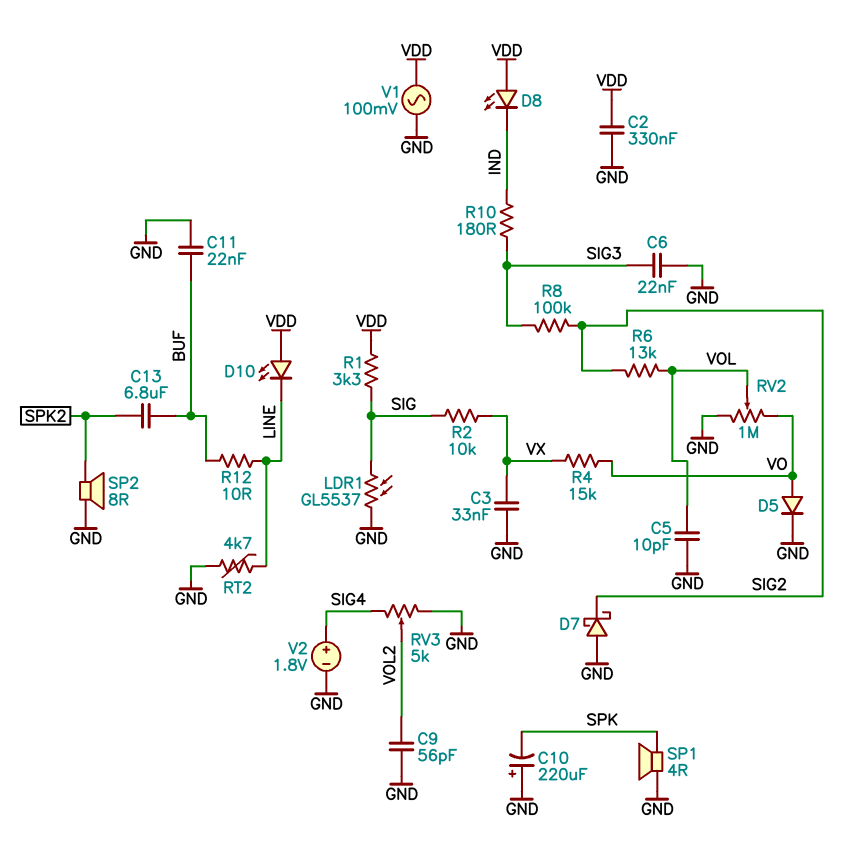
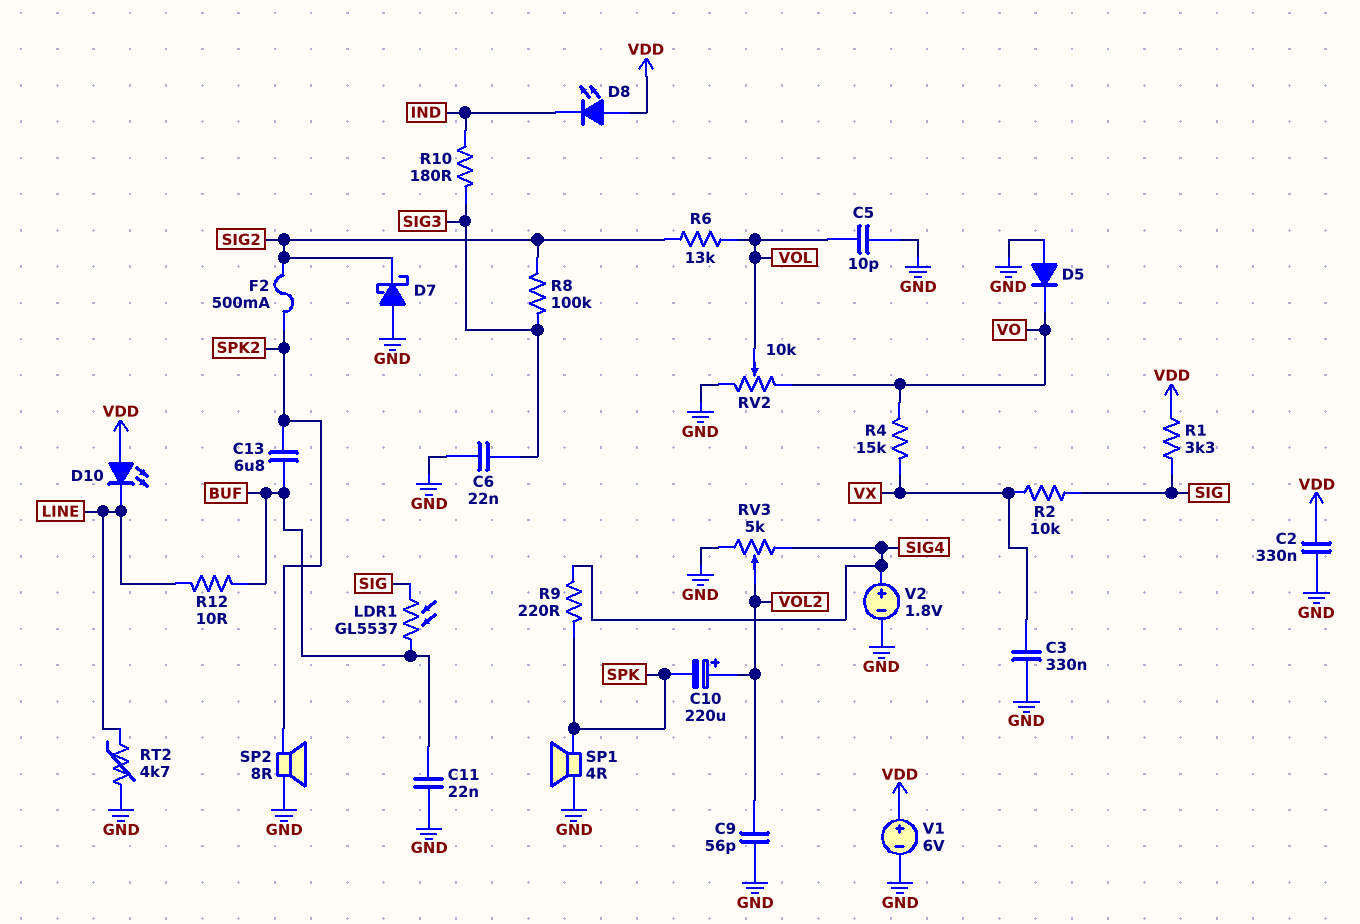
C3: 33nF (GND, VX) -> 330nF (GND, VX)
C10: 220uF (plus GND, minus SPK) -> 220uF (plus VOL2, minus SPK)
D5: diode (A VO, K GND) -> diode (A GND, K VO)
F2: none -> 500mA (SIG2, SPK2)
LDR1: GL5537 (GND, SIG) -> GL5537 (BUF, SIG)
R9: none -> 220 (SIG4, SPK)
RV2: 1M (GND, VO, wiper VOL) -> 10k (GND, VO, wiper VOL)
V1: AC 100mV (GND, VDD) -> 6V (plus VDD, minus GND)

